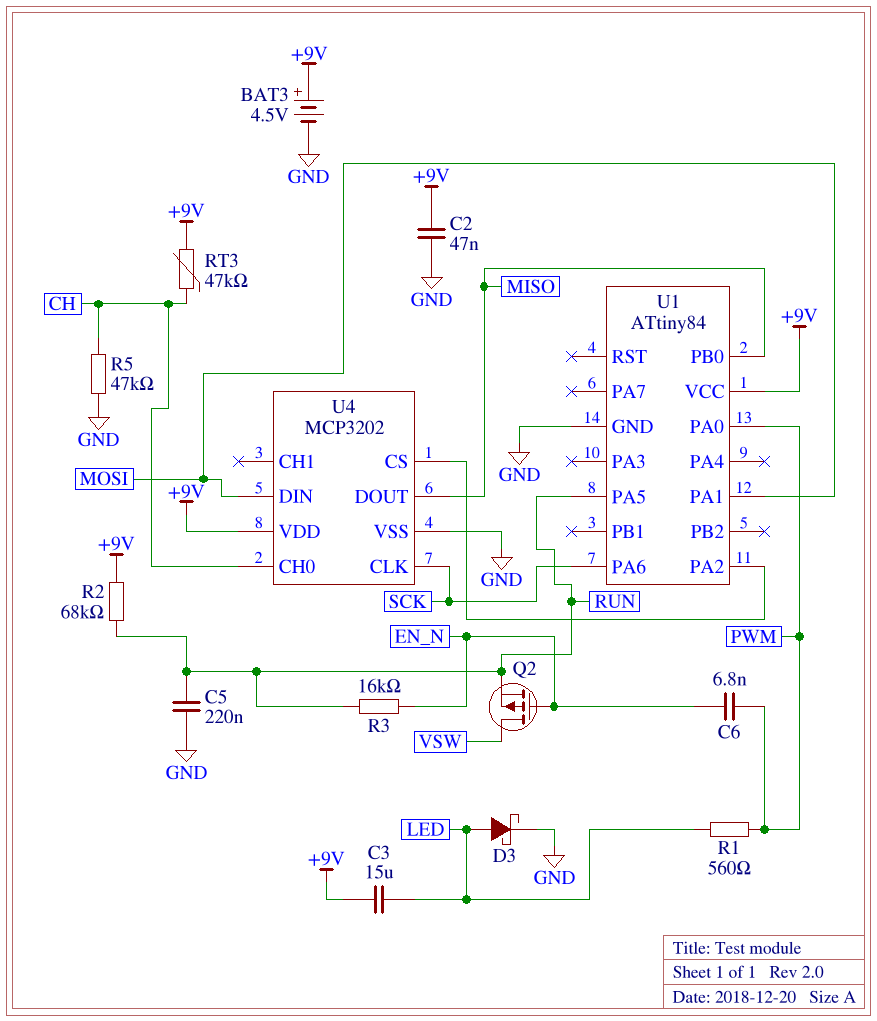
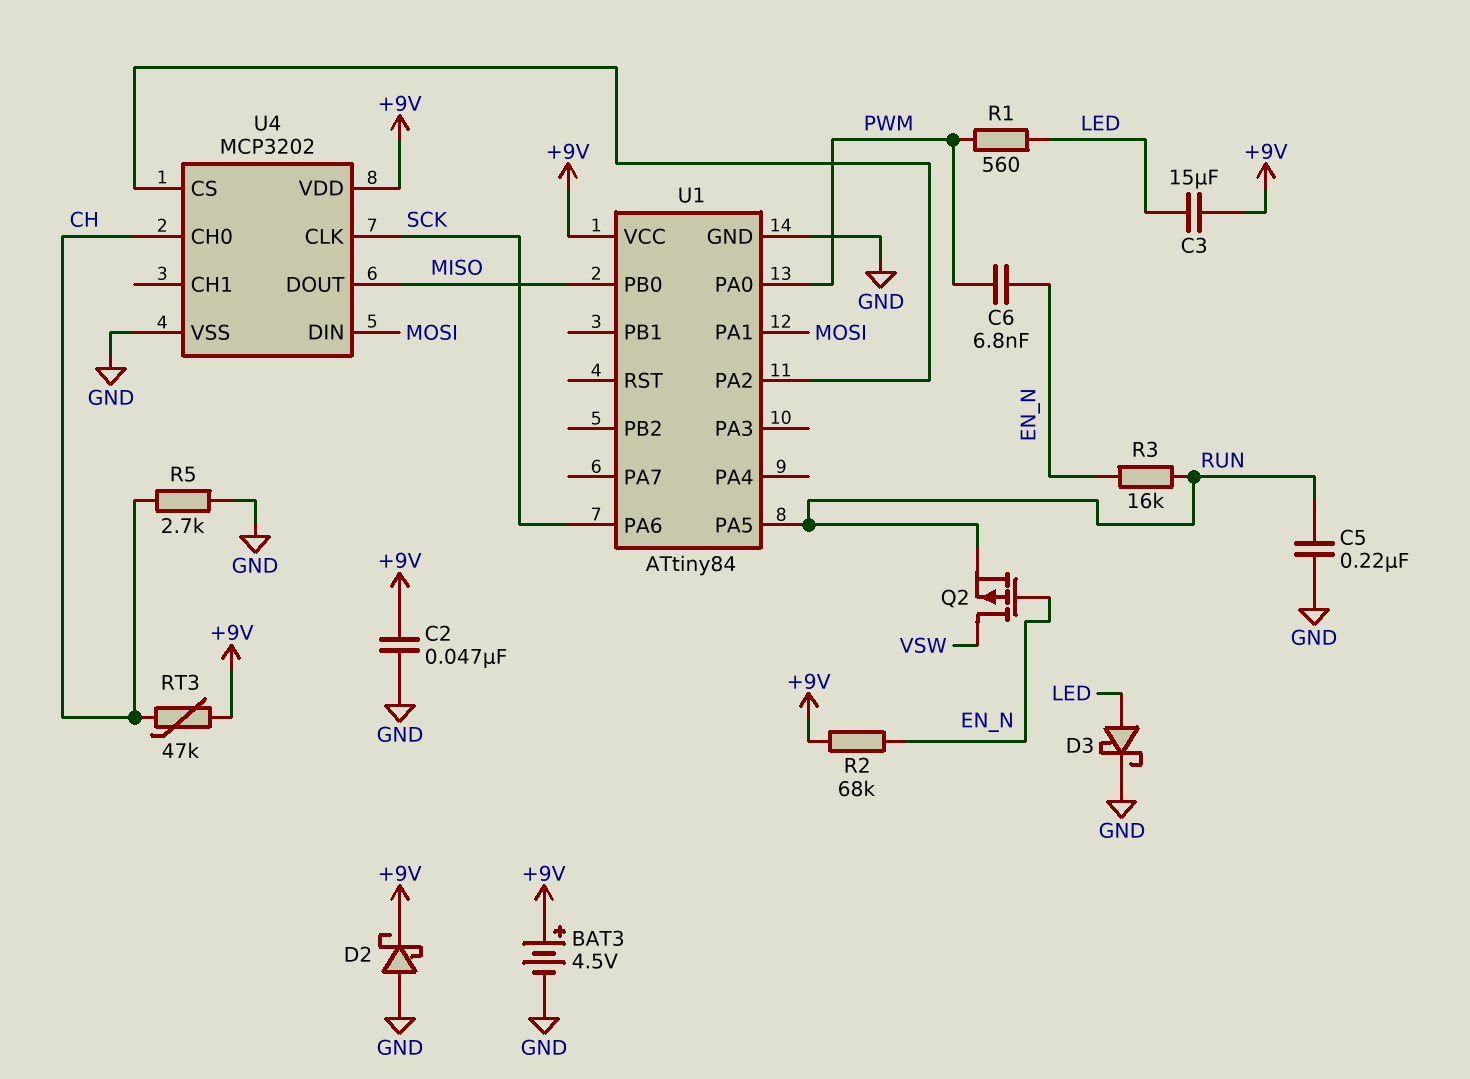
D2: none -> schottky (A GND, K +9V)
R2: 68k (+9V, RUN) -> 68k (+9V, EN_N)
R5: 47k (CH, GND) -> 2.7k (CH, GND)

